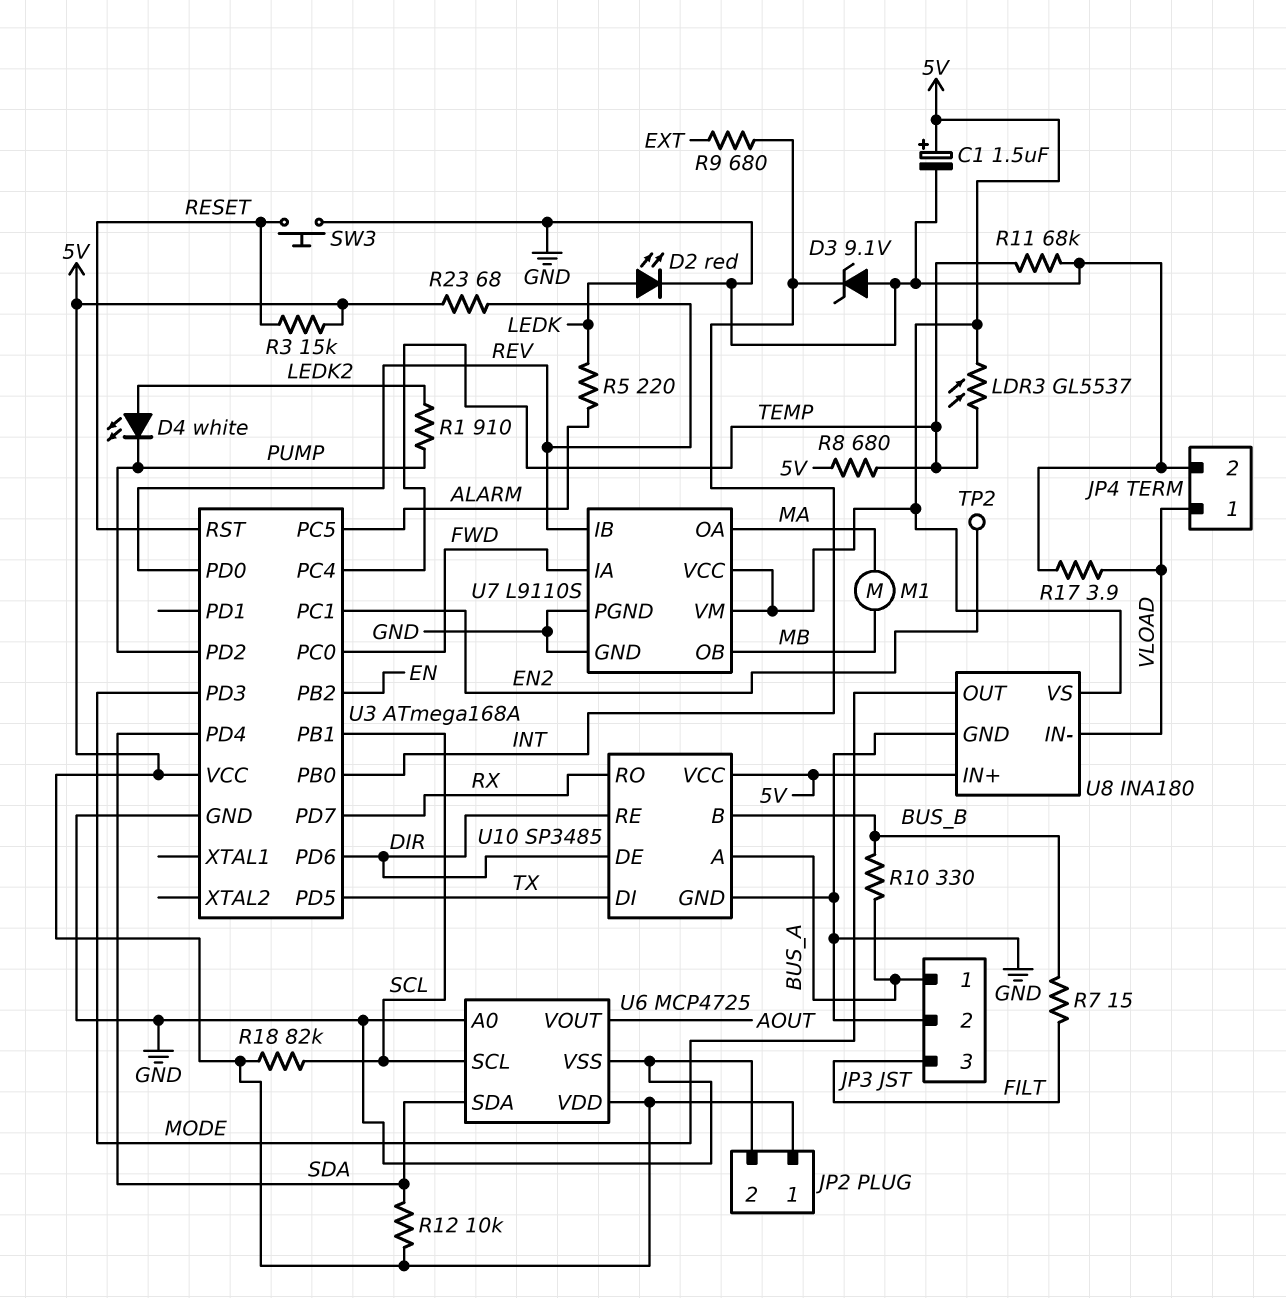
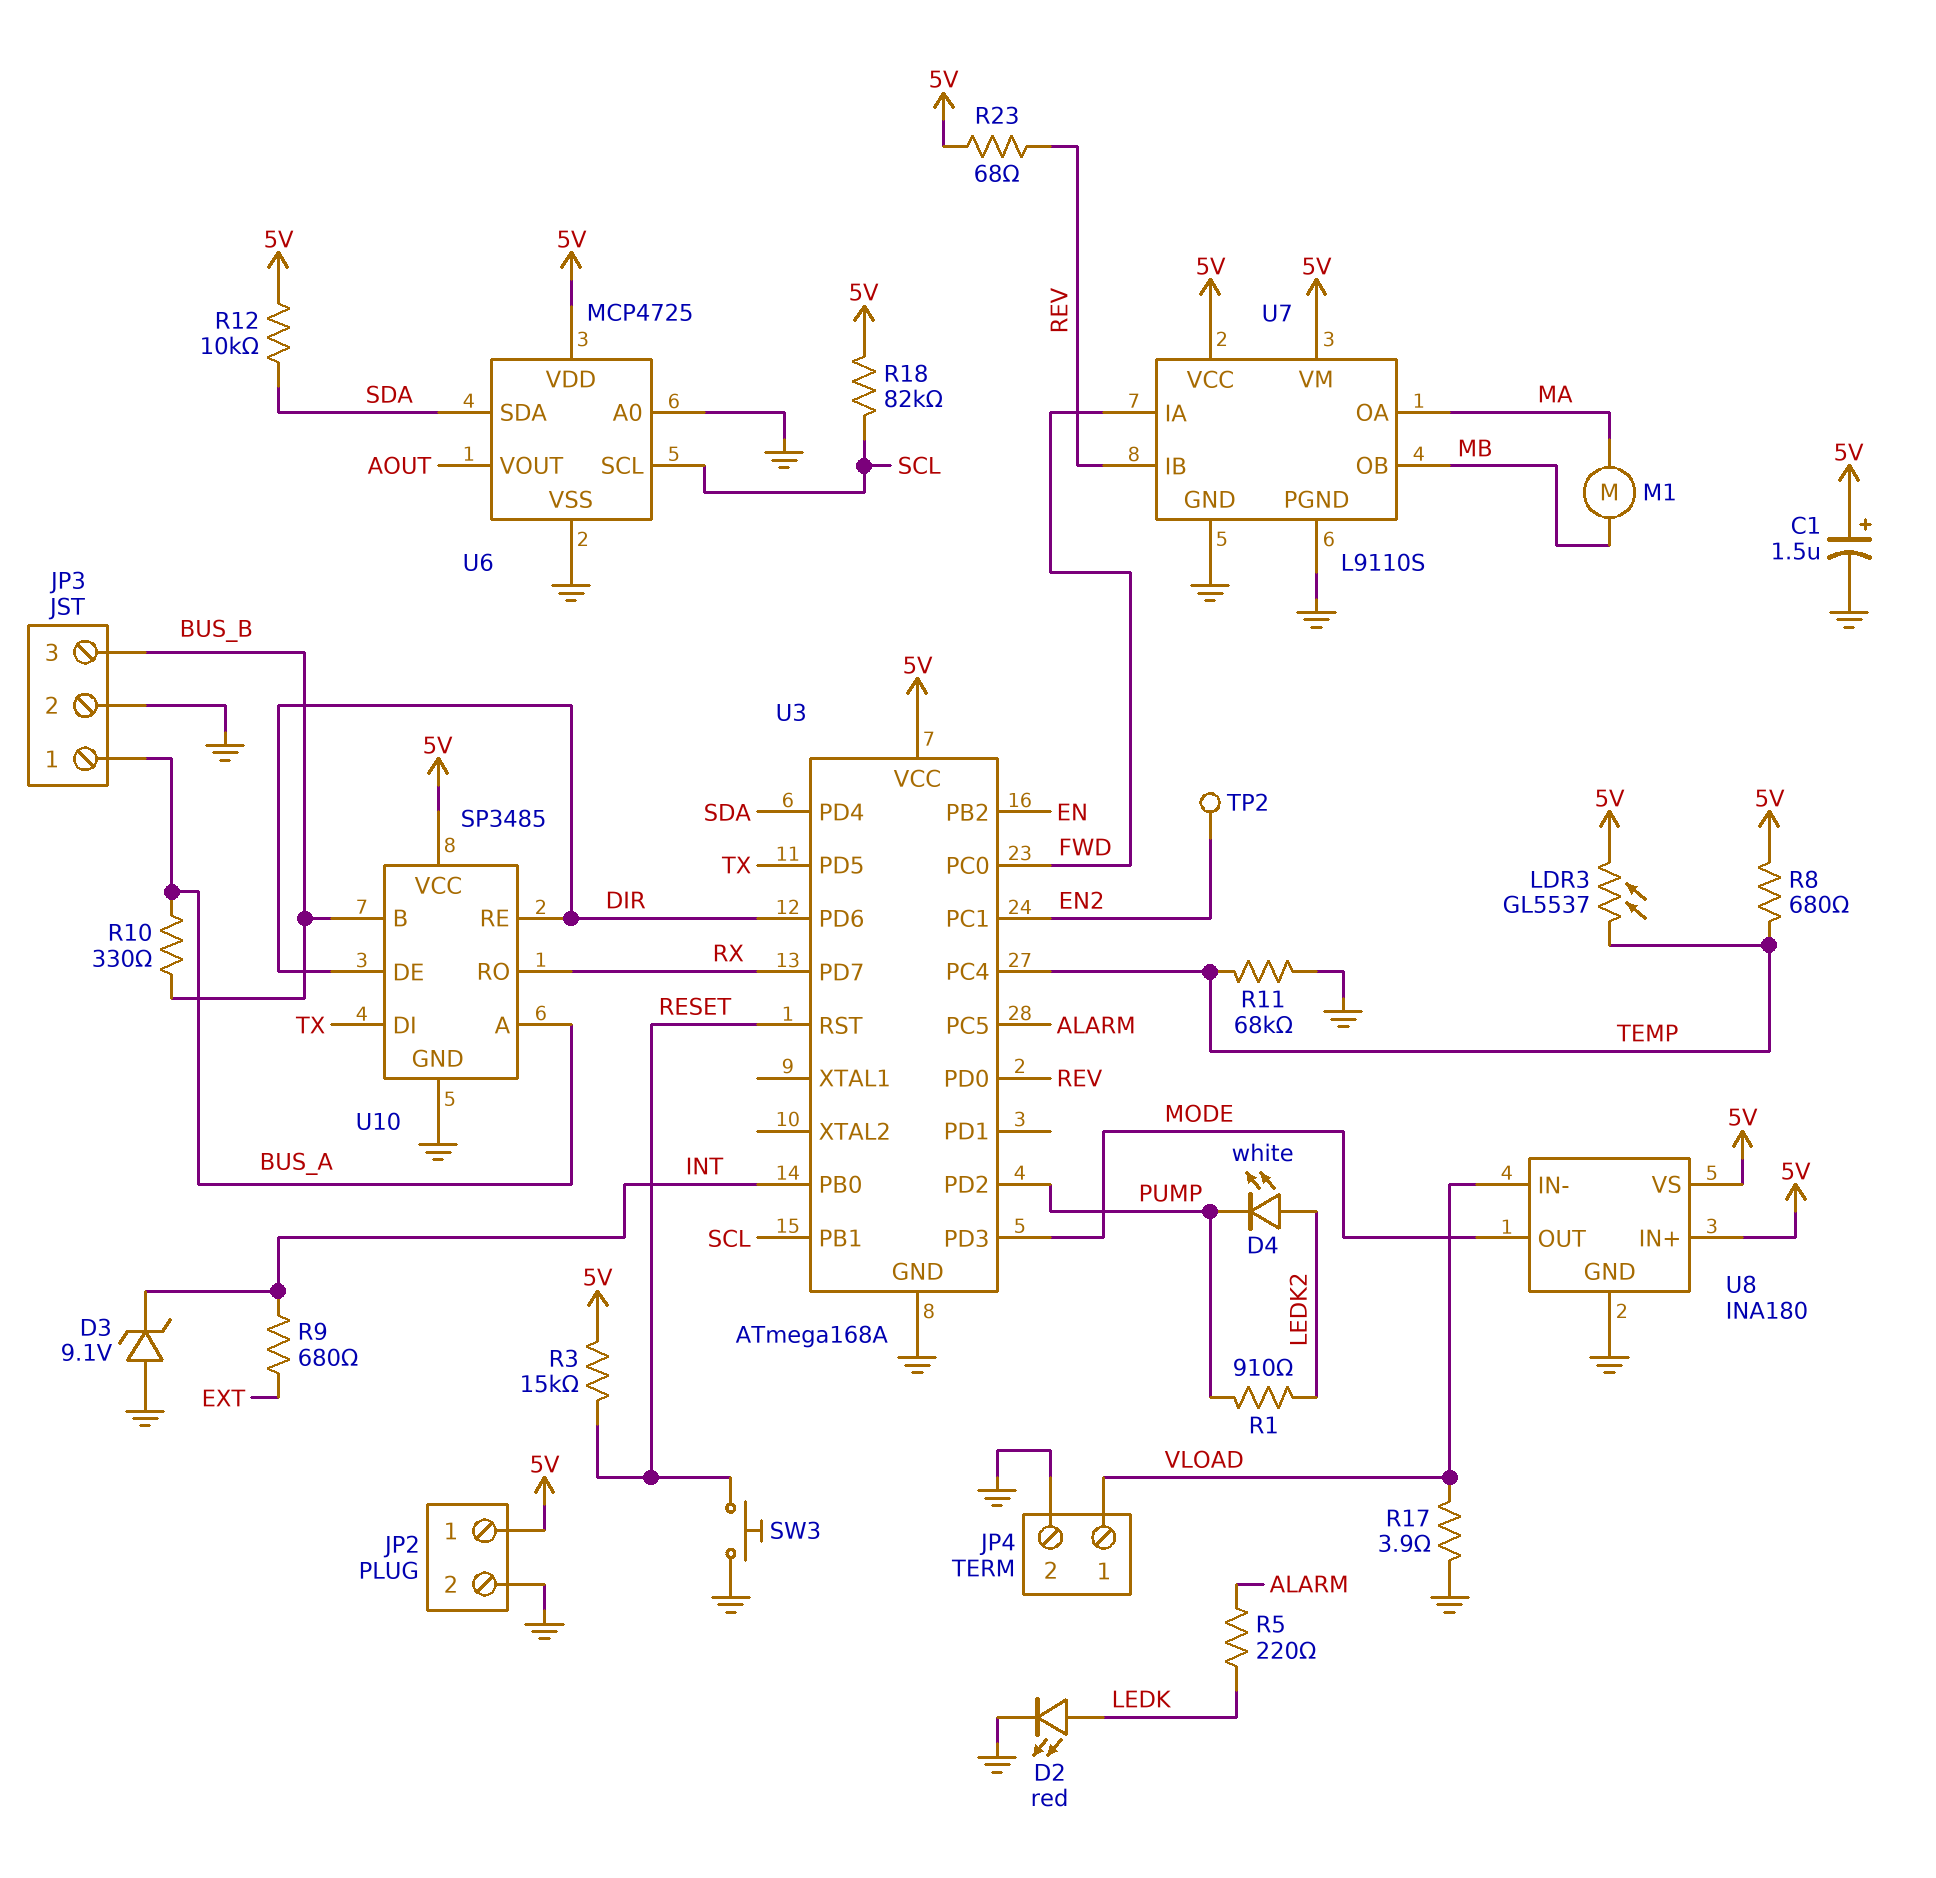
JP3 pin 3: FILT -> BUS_B
R7: 15 (BUS_B, FILT) -> none

